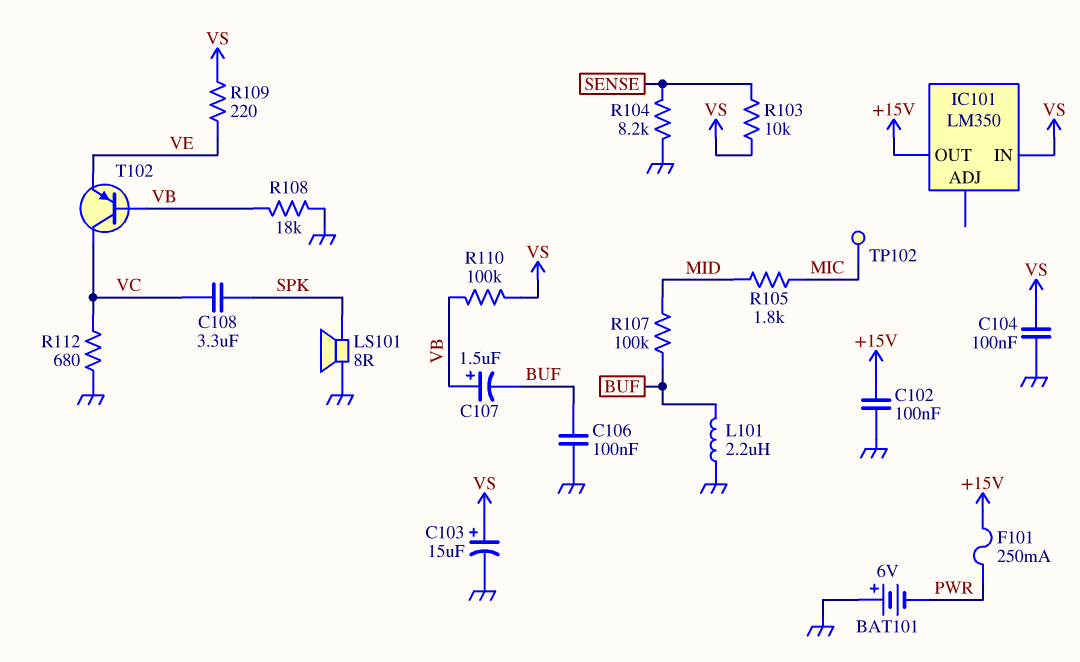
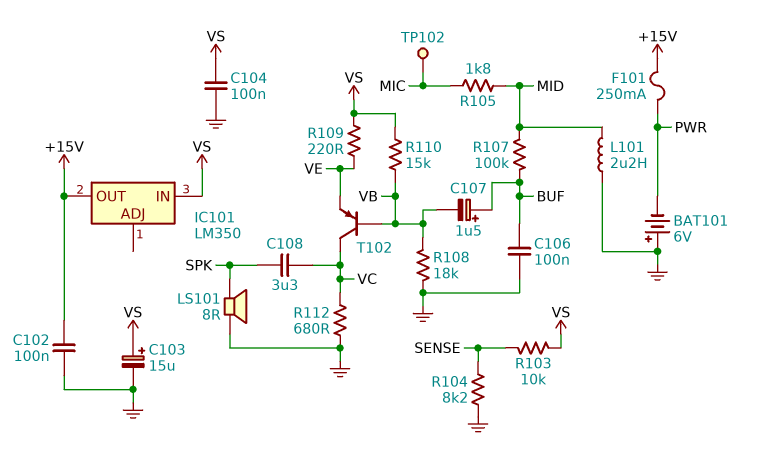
C107: 1.5uF (plus VB, minus BUF) -> 1.5uF (plus BUF, minus VB)
L101: 2.2uH (BUF, GND) -> 2.2uH (GND, MID)
R110: 100k (VB, VS) -> 15k (VB, VS)

